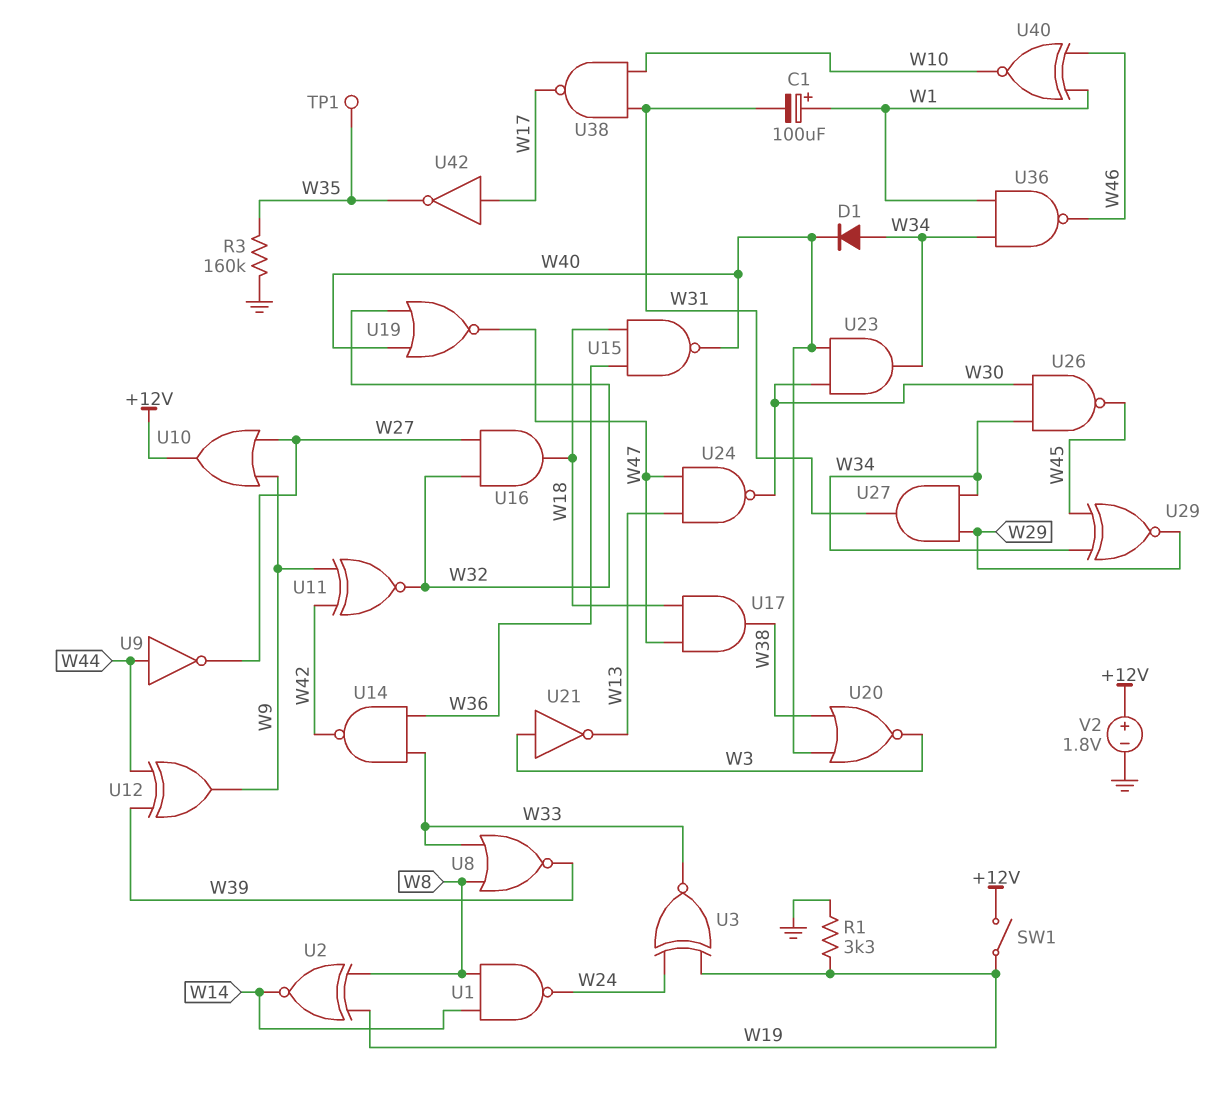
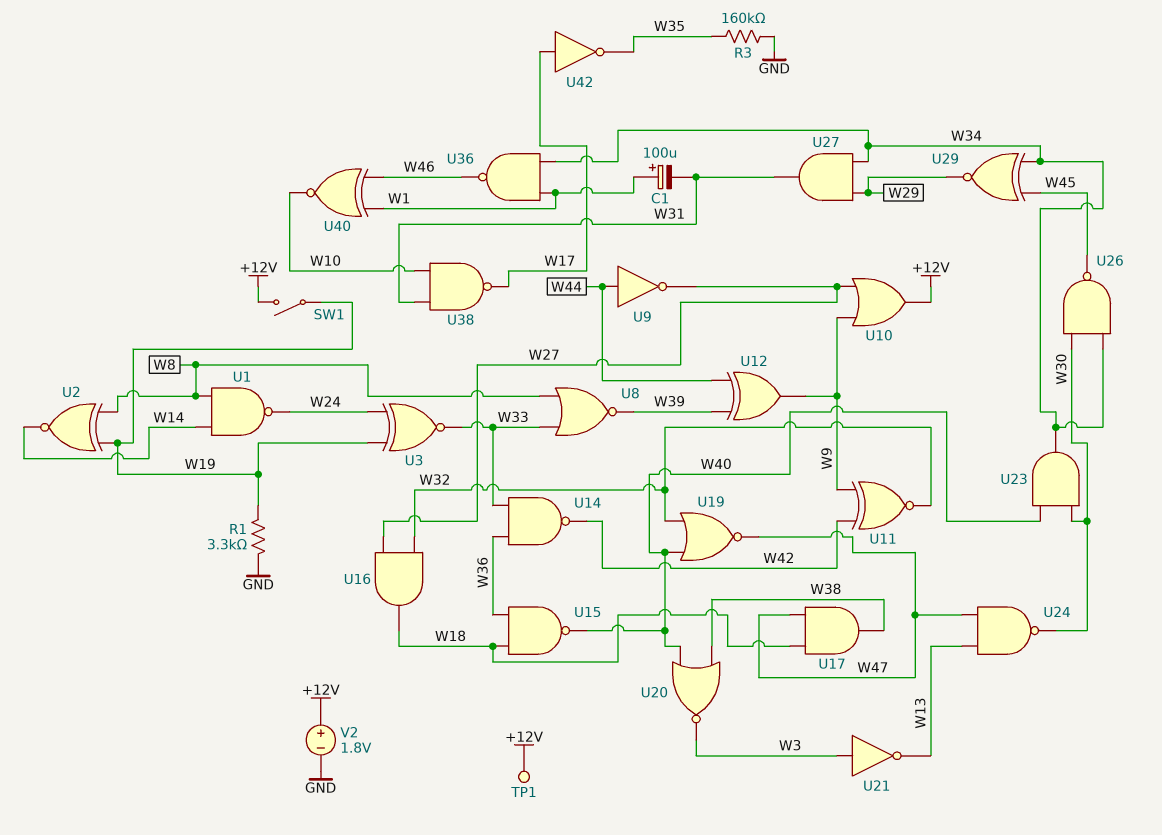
D1: diode (A W34, K W40) -> none
TP1: test point (W35) -> test point (+12V)

